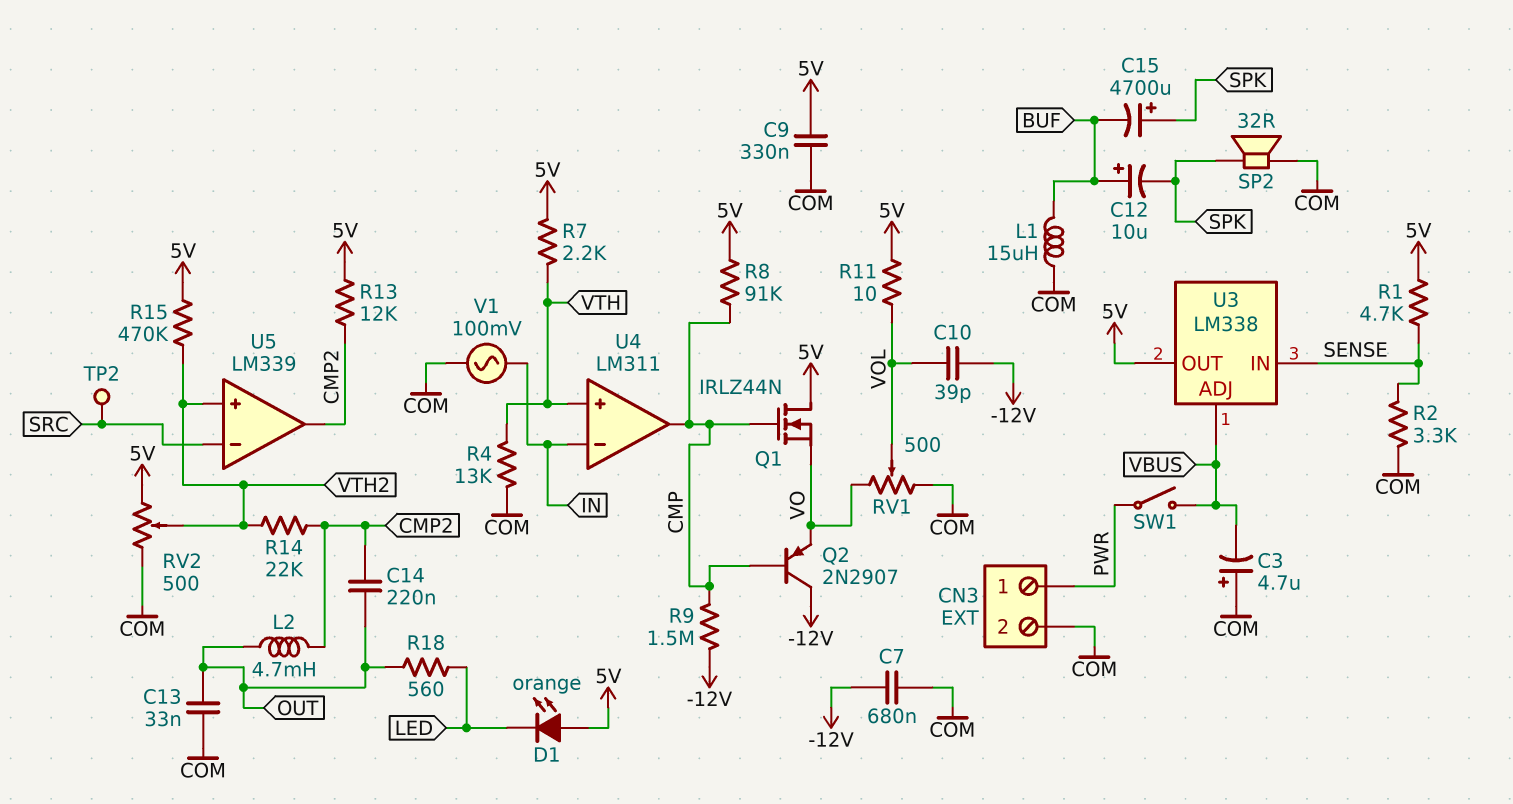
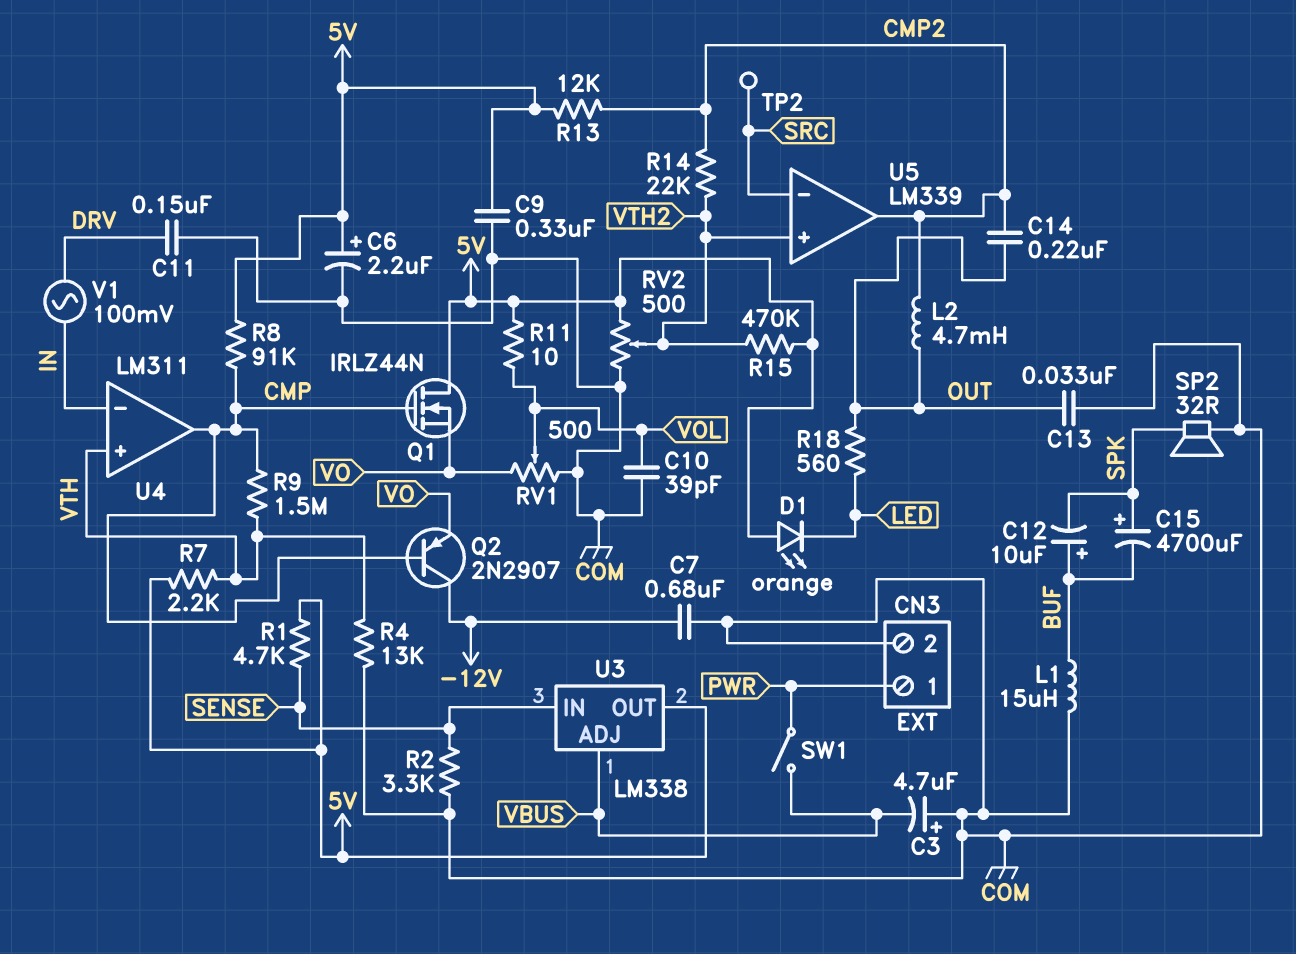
C6: none -> 2.2uF (plus 5V, minus COM)
C10: 39pF (-12V, VOL) -> 39pF (COM, VOL)
C11: none -> 150nF (COM, DRV)
R9: 1.5M (-12V, CMP) -> 1.5M (CMP, VTH)
V1: AC 100mV (COM, IN) -> AC 100mV (DRV, IN)

